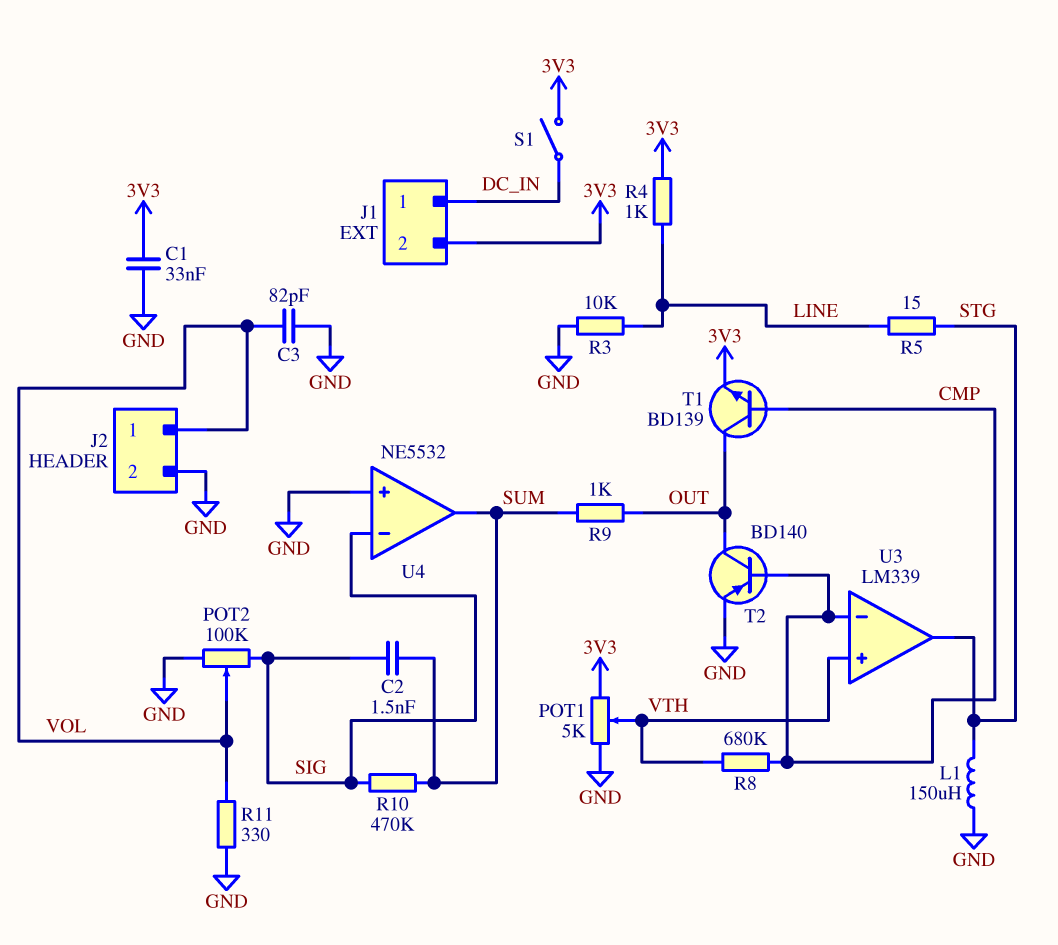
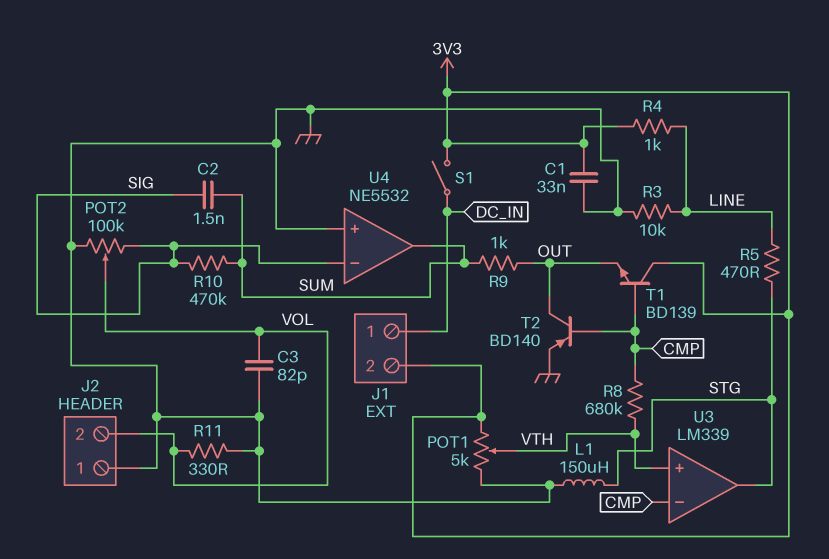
J2 pin 1: VOL -> GND
J2 pin 2: GND -> VOL
R5: 15 (LINE, STG) -> 470 (LINE, STG)
T1: NPN BD139 (B CMP, C OUT, E 3V3) -> NPN BD139 (B CMP, C 3V3, E OUT)

